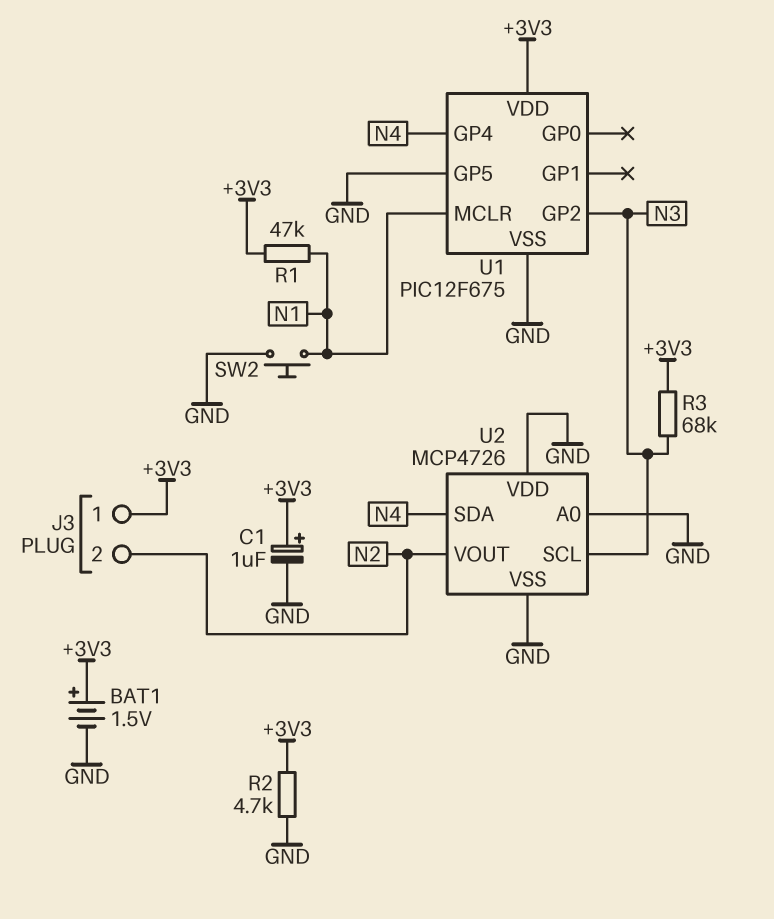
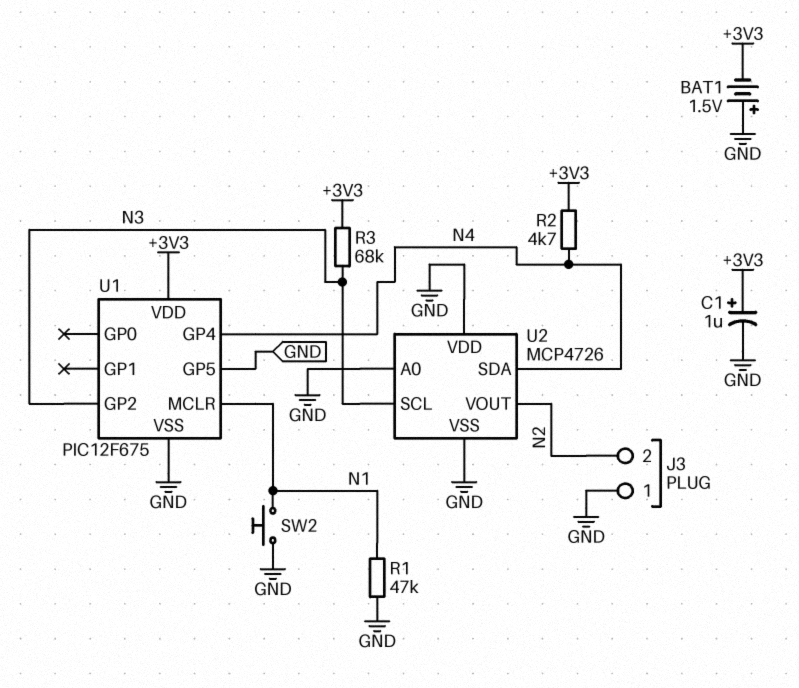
BAT1: 1.5V (plus +3V3, minus GND) -> 1.5V (plus GND, minus +3V3)
J3 pin 1: +3V3 -> GND
R1: 47k (+3V3, N1) -> 47k (GND, N1)
R2: 4.7k (+3V3, GND) -> 4.7k (+3V3, N4)

